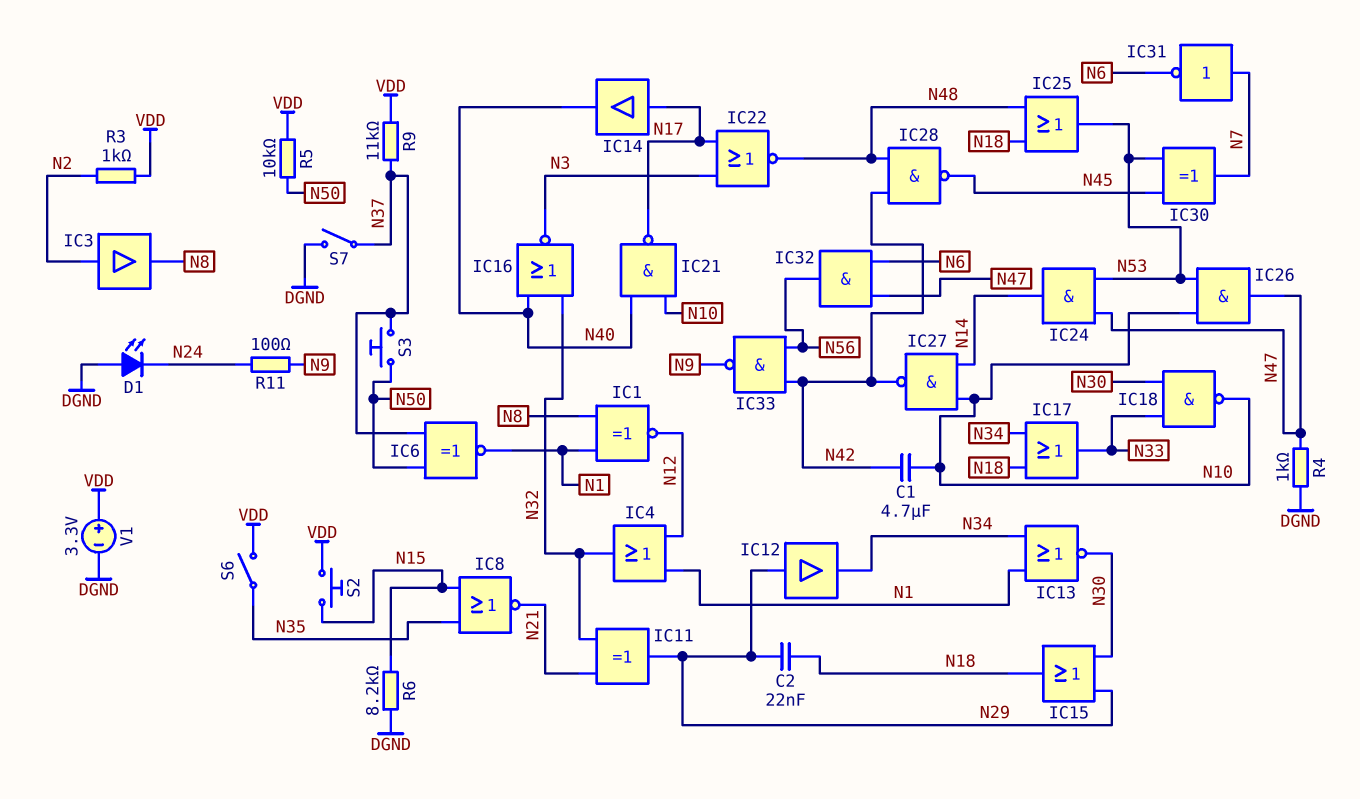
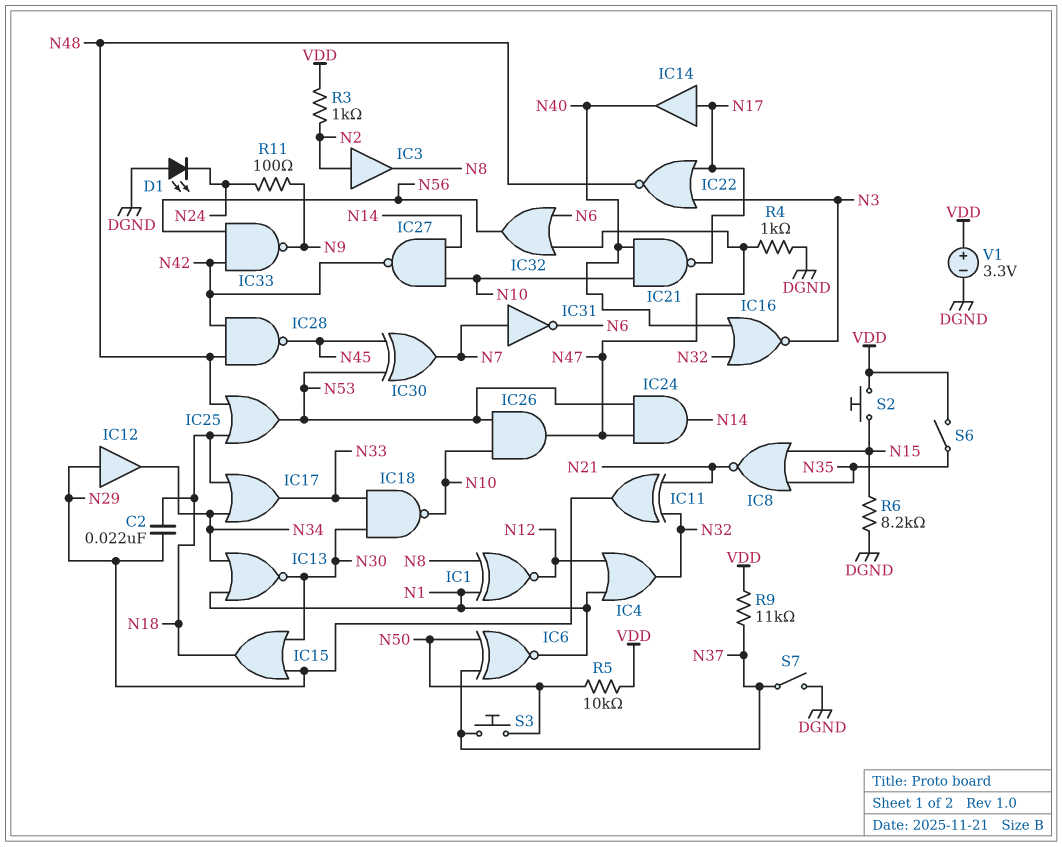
C1: 4.7uF (N10, N42) -> none
IC32: AND (in N6, in N47, out N56) -> OR (in N6, in N47, out N56)

